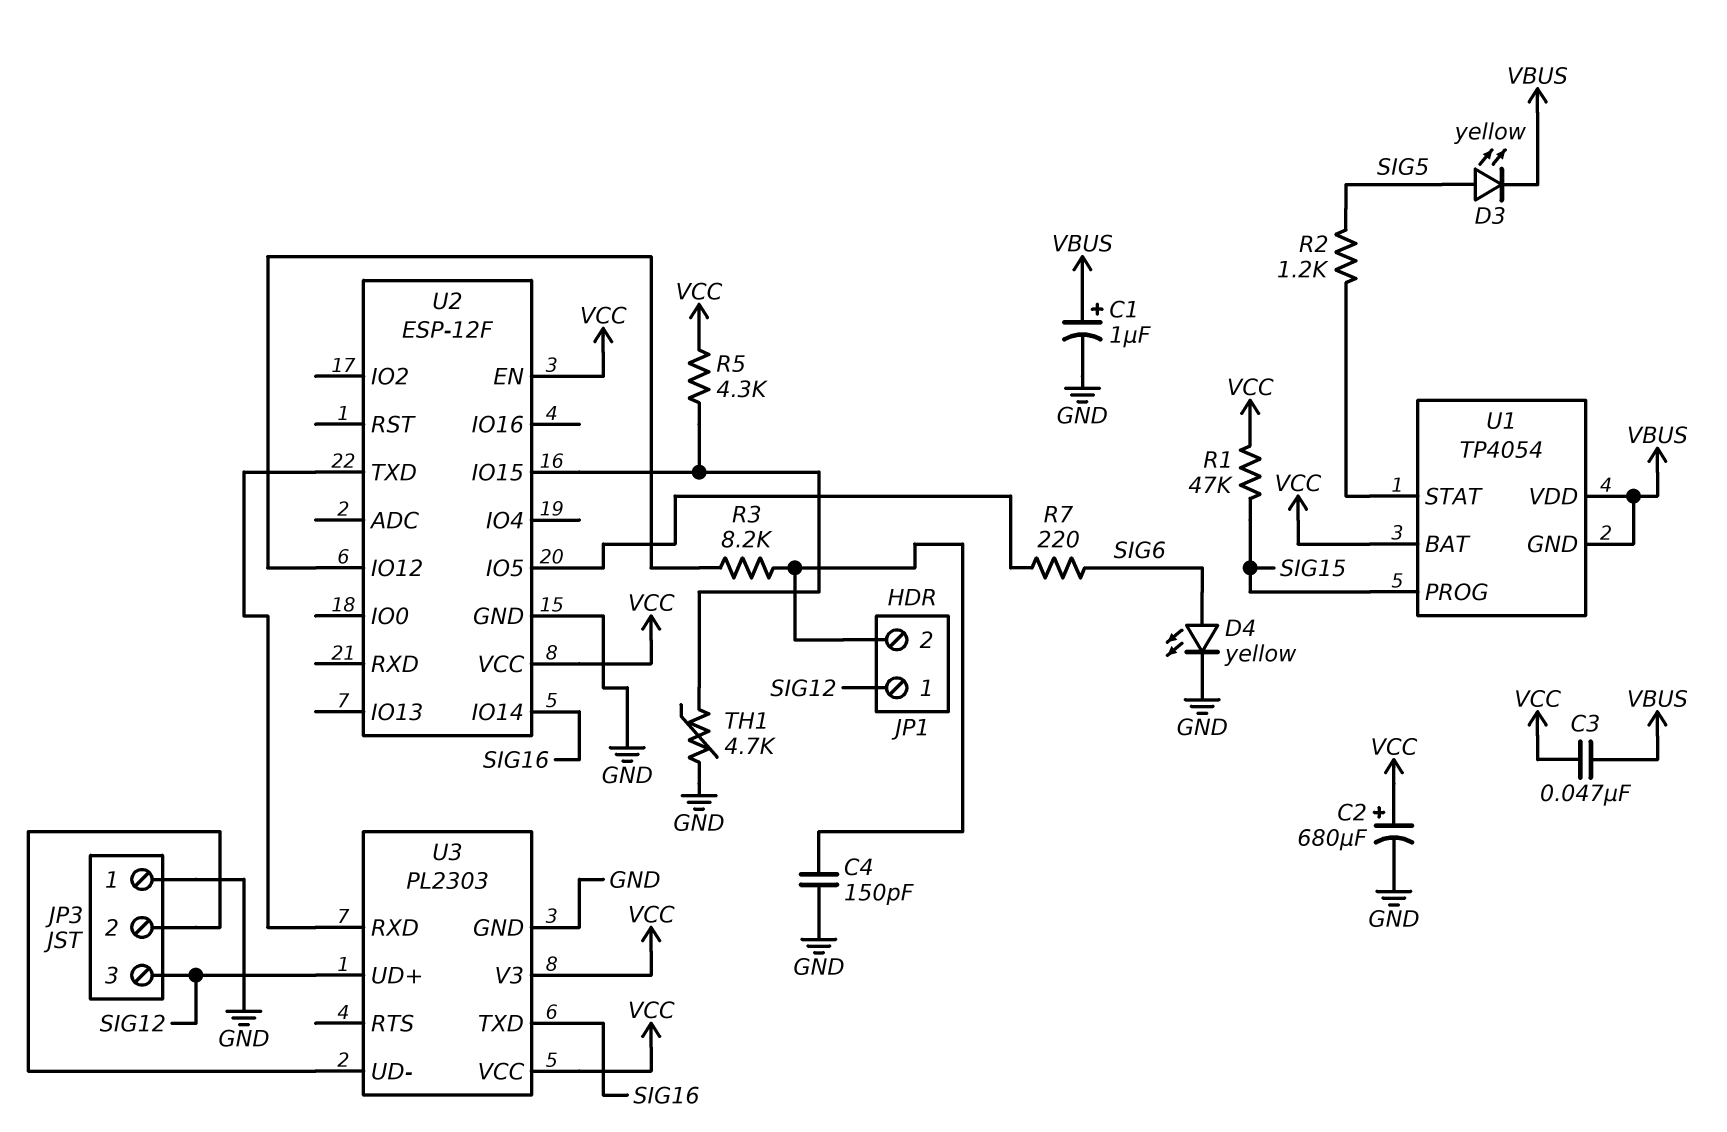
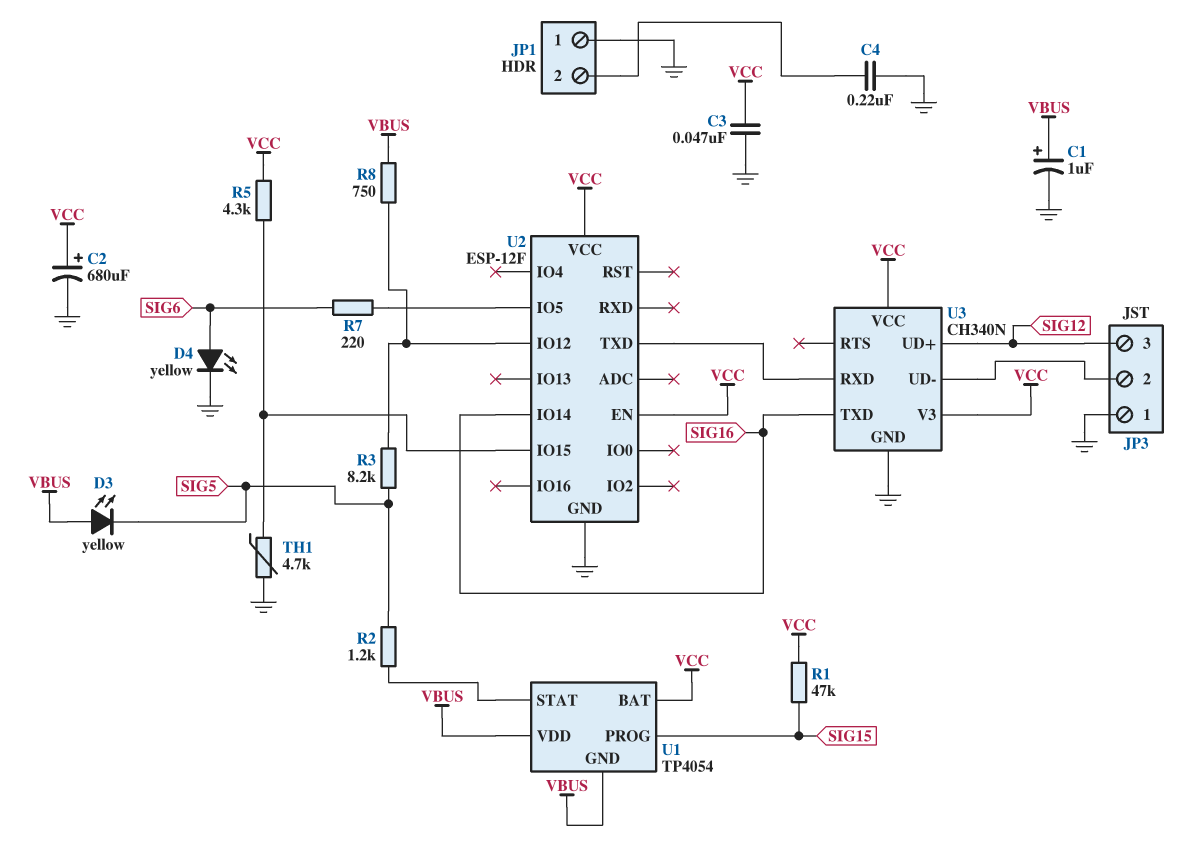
C3: 47nF (VBUS, VCC) -> 47nF (GND, VCC)
C4: 150pF (GND, JP1/2) -> 220nF (GND, JP1/2)
D3: LED yellow (A SIG5, K VBUS) -> LED yellow (A VBUS, K SIG5)
JP1 pin 1: SIG12 -> GND
R3: 8.2k (JP1/2, U2/IO12) -> 8.2k (SIG5, U2/IO12)
R8: none -> 750 (U2/IO12, VBUS)
U3: PL2303 -> CH340N

